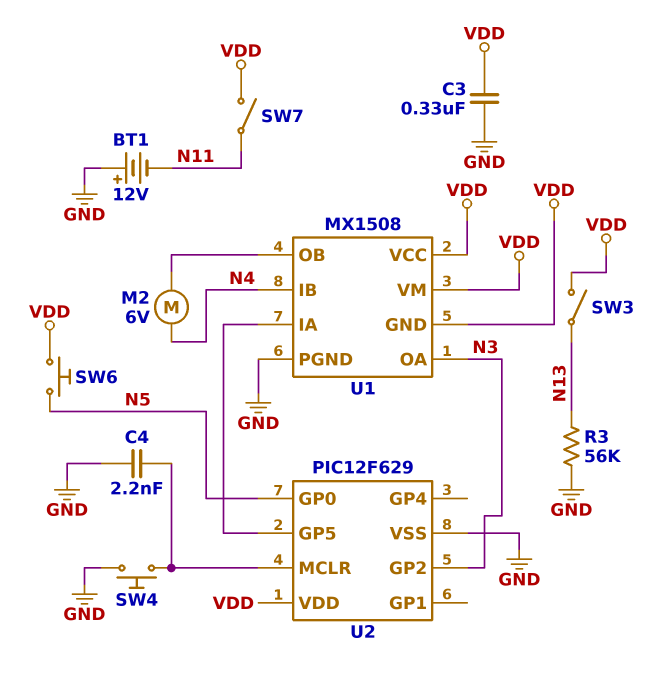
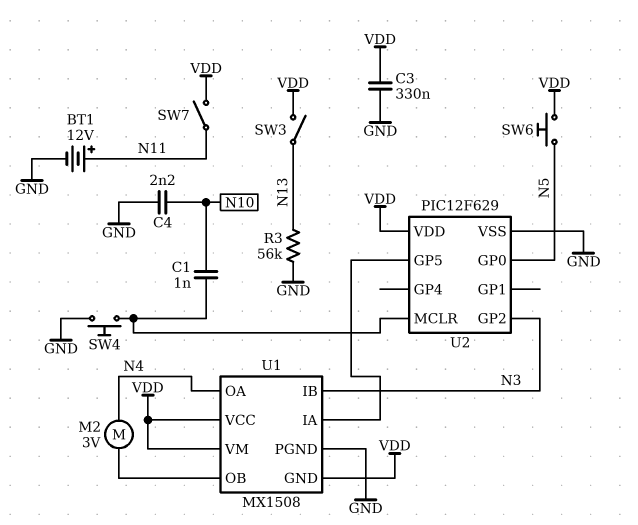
BT1: 12V (plus GND, minus N11) -> 12V (plus N11, minus GND)
C1: none -> 1nF (N10, U2/MCLR)
C4: 2.2nF (GND, U2/MCLR) -> 2.2nF (GND, N10)
M2: motor 6V (N4, U1/OB) -> motor 3V (N4, U1/OB)
U1 pin IB: N4 -> N3
U1 pin OA: N3 -> N4

